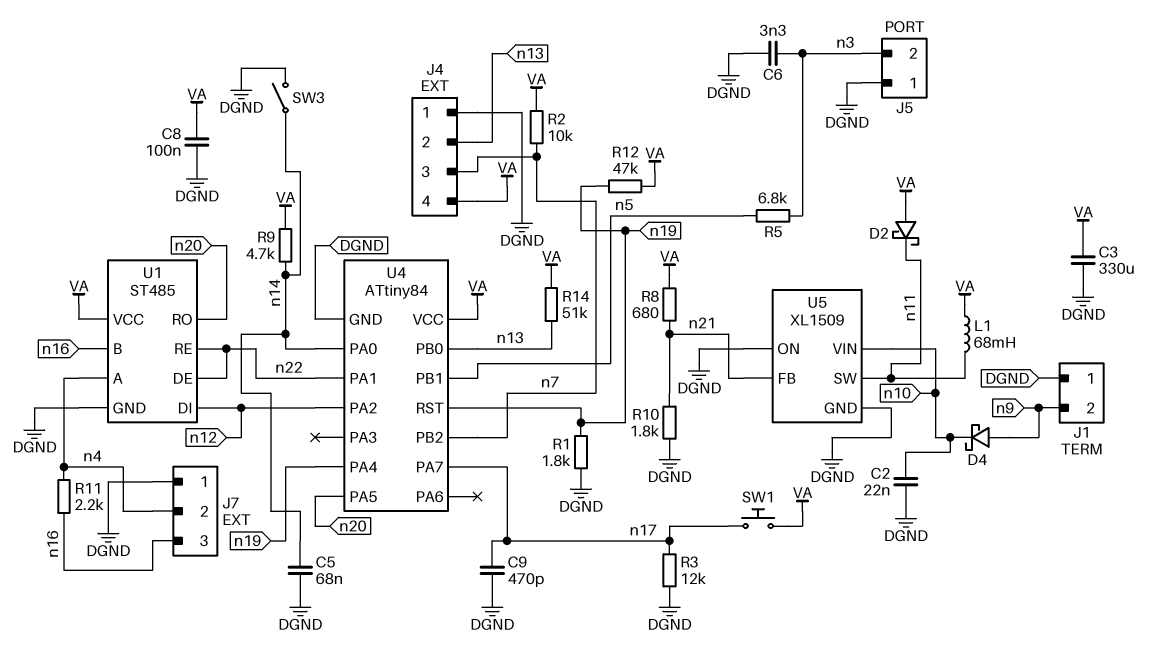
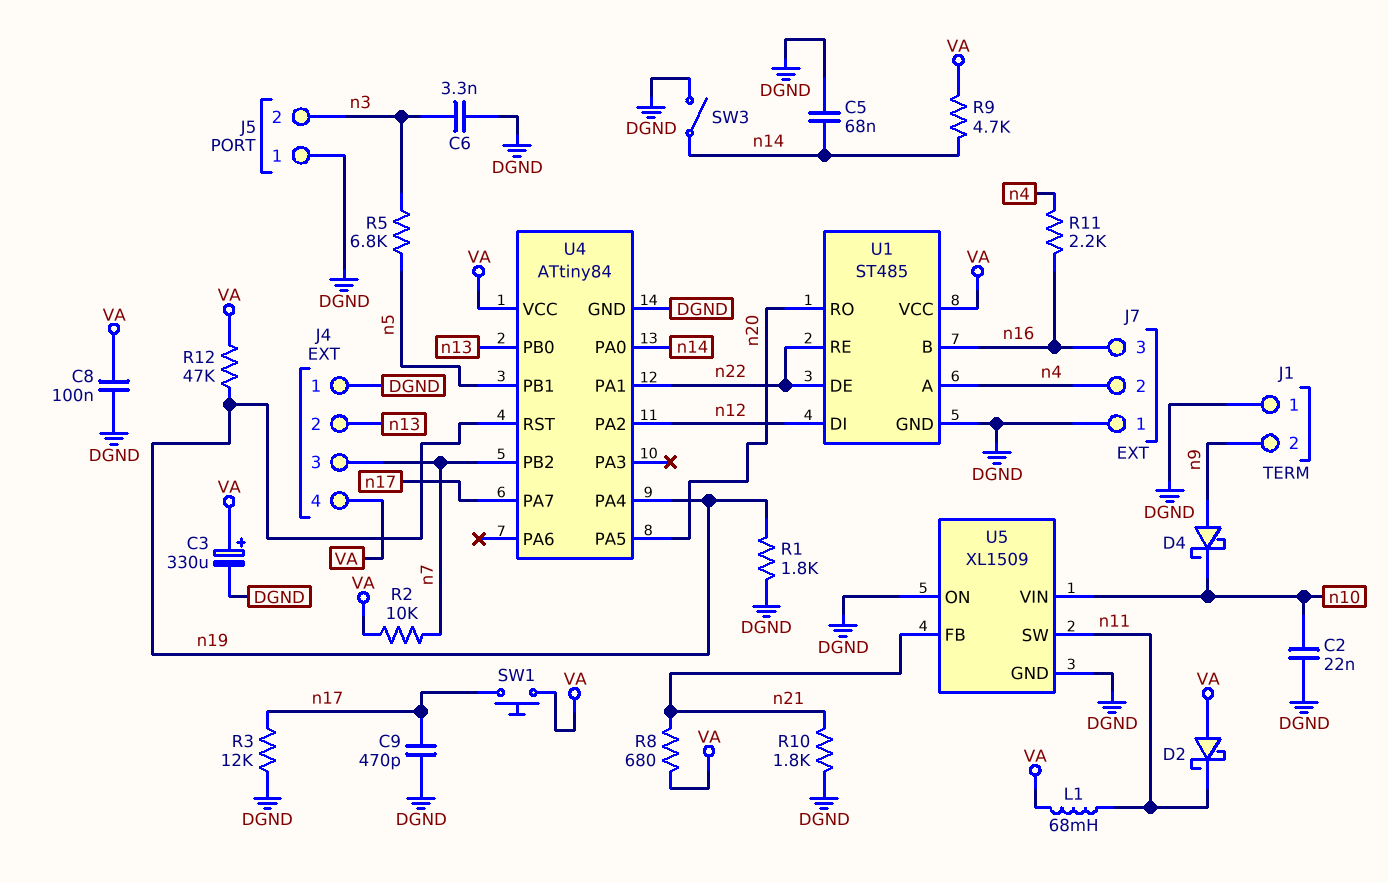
C3: 330uF (DGND, VA) -> 330uF (plus VA, minus DGND)
R14: 51k (VA, n13) -> none

